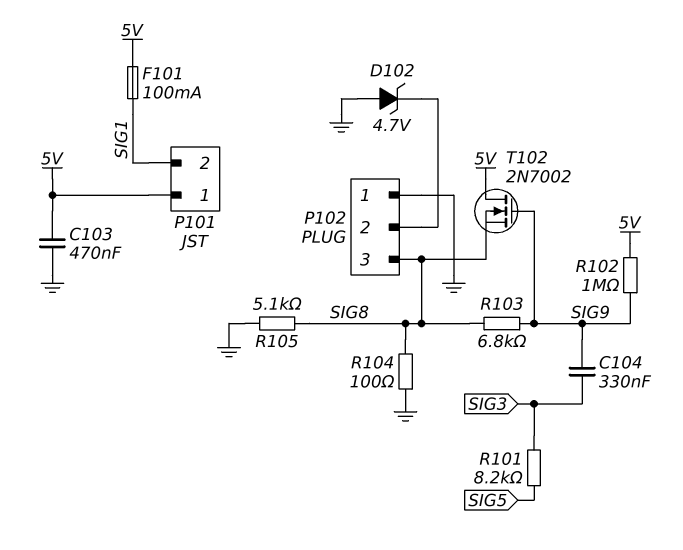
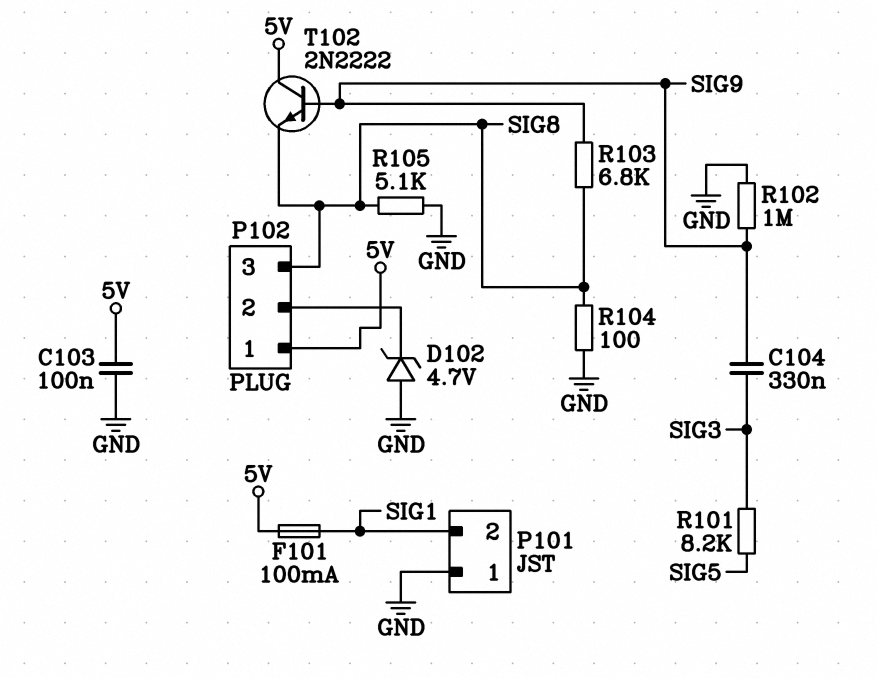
C103: 470nF (5V, GND) -> 100nF (5V, GND)
P101 pin 1: 5V -> GND
P102 pin 1: GND -> 5V
R102: 1M (5V, SIG9) -> 1M (GND, SIG9)
T102: NMOS 2N7002 (G SIG9, D 5V, S SIG8) -> NPN 2N2222 (B SIG9, C 5V, E SIG8)

